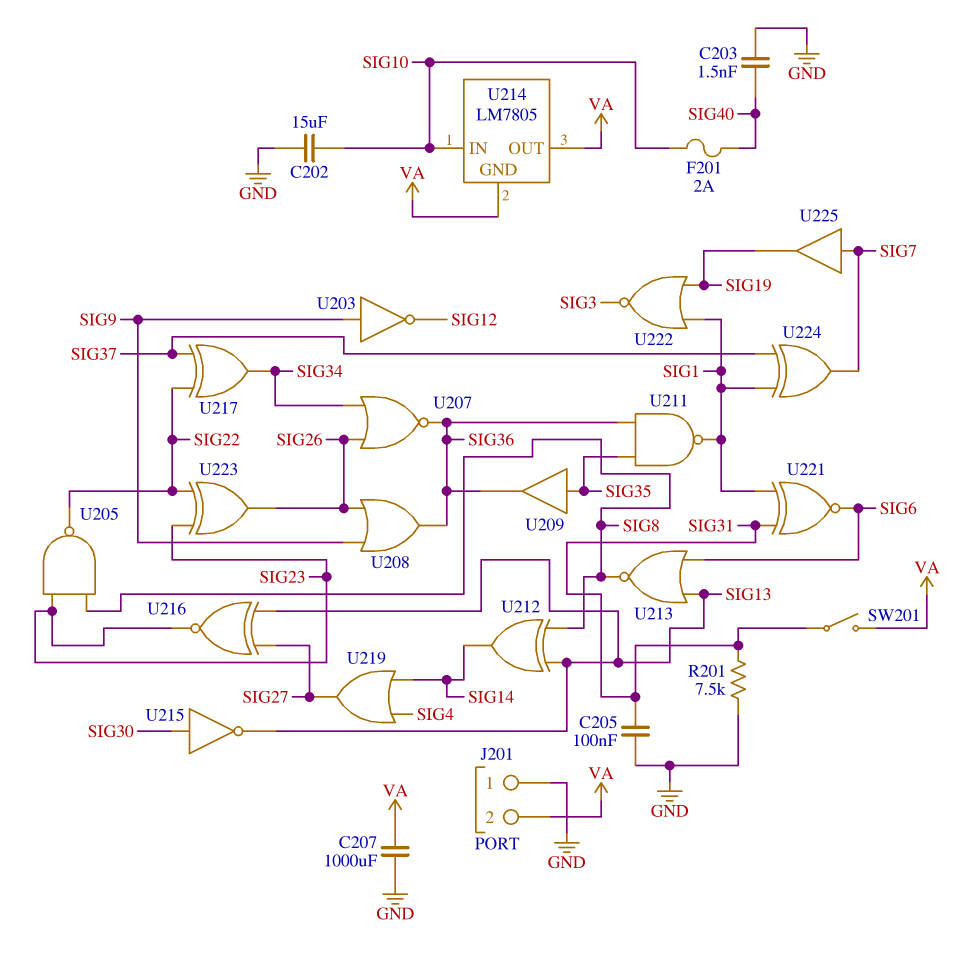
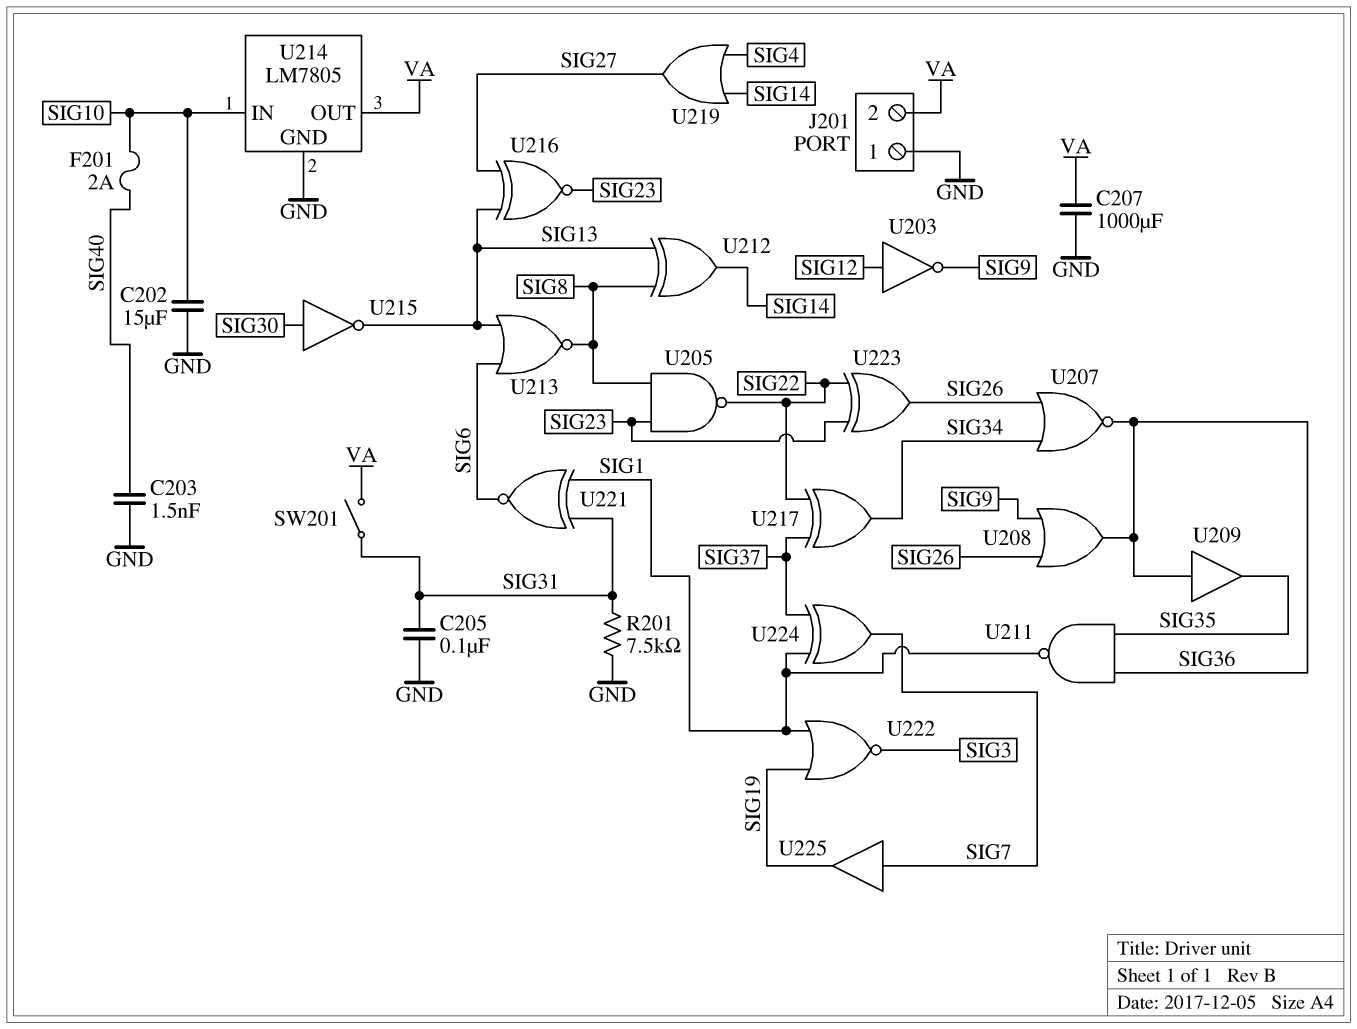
U203: NOT (in SIG9, out SIG12) -> NOT (in SIG12, out SIG9)
U209: buffer (in SIG35, out SIG36) -> buffer (in SIG36, out SIG35)
U214 pin GND: VA -> GND

